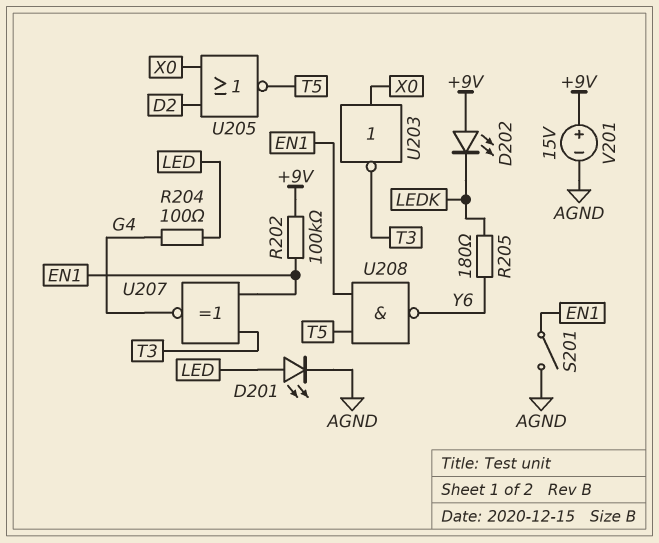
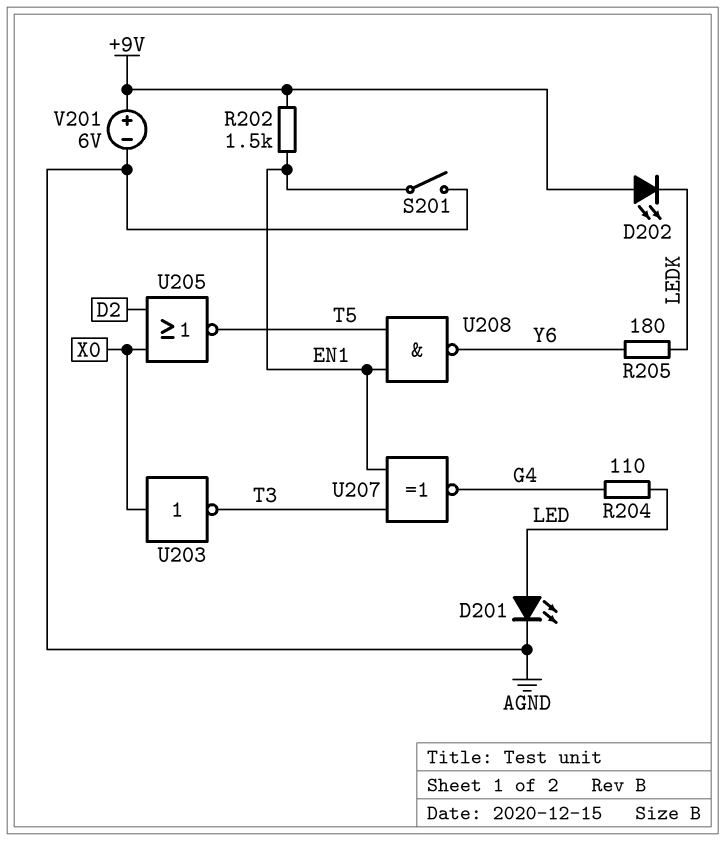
R202: 100k (+9V, EN1) -> 1.5k (+9V, EN1)
R204: 100 (G4, LED) -> 110 (G4, LED)
V201: 15V (plus +9V, minus AGND) -> 6V (plus +9V, minus AGND)

